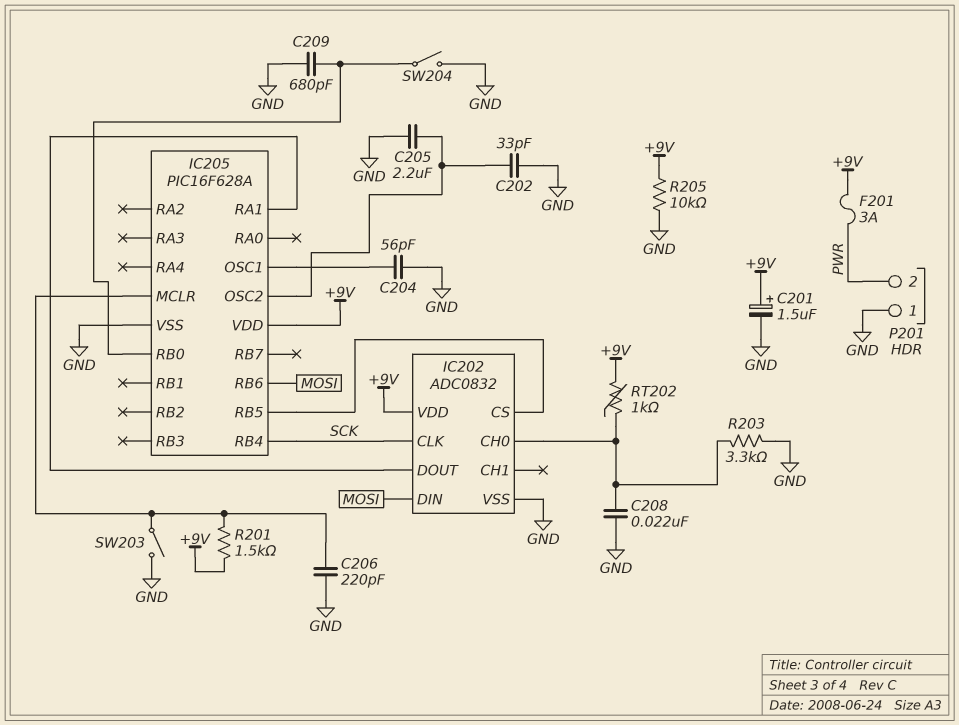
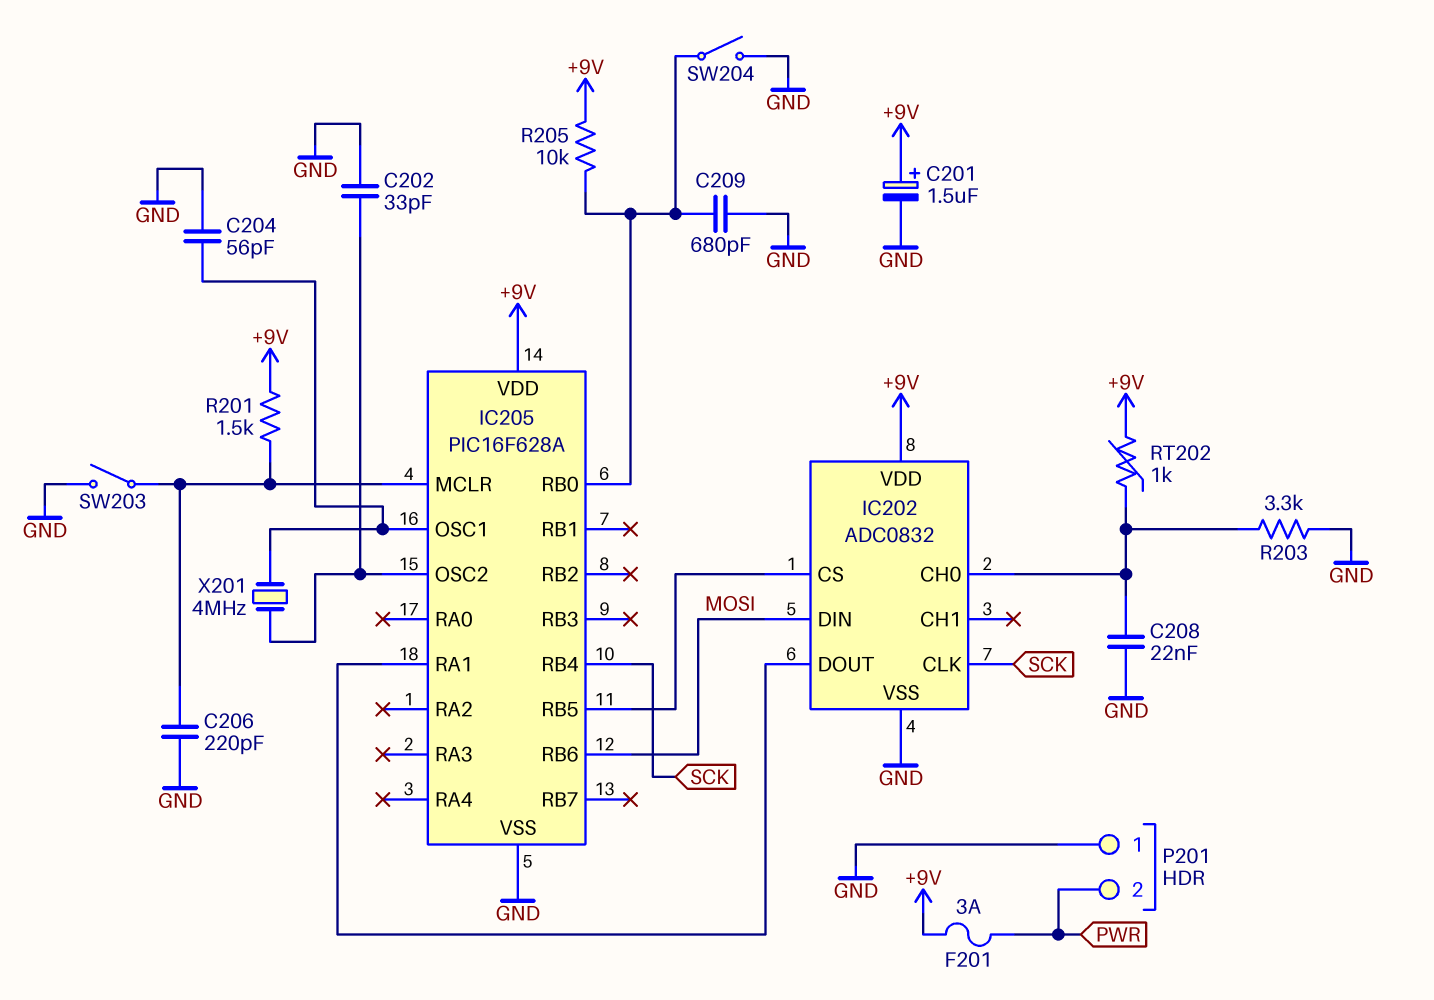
C205: 2.2uF (GND, IC205/OSC2) -> none
R205: 10k (+9V, GND) -> 10k (+9V, IC205/RB0)
X201: none -> 4MHz (IC205/OSC1, IC205/OSC2)

